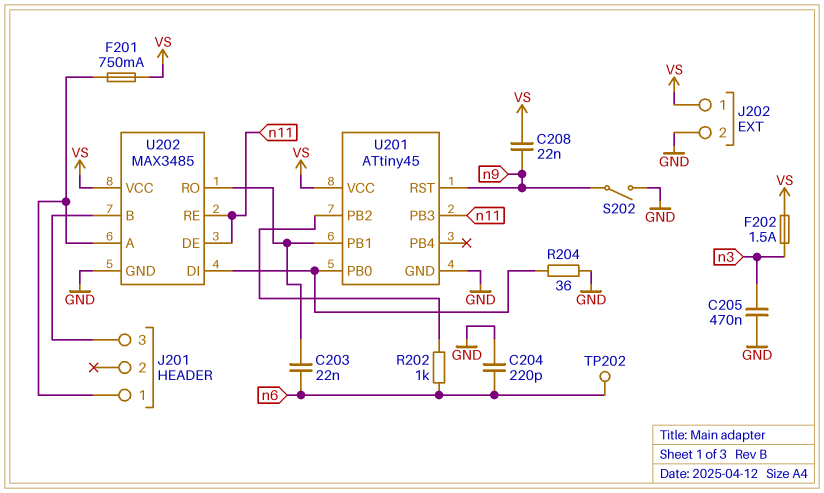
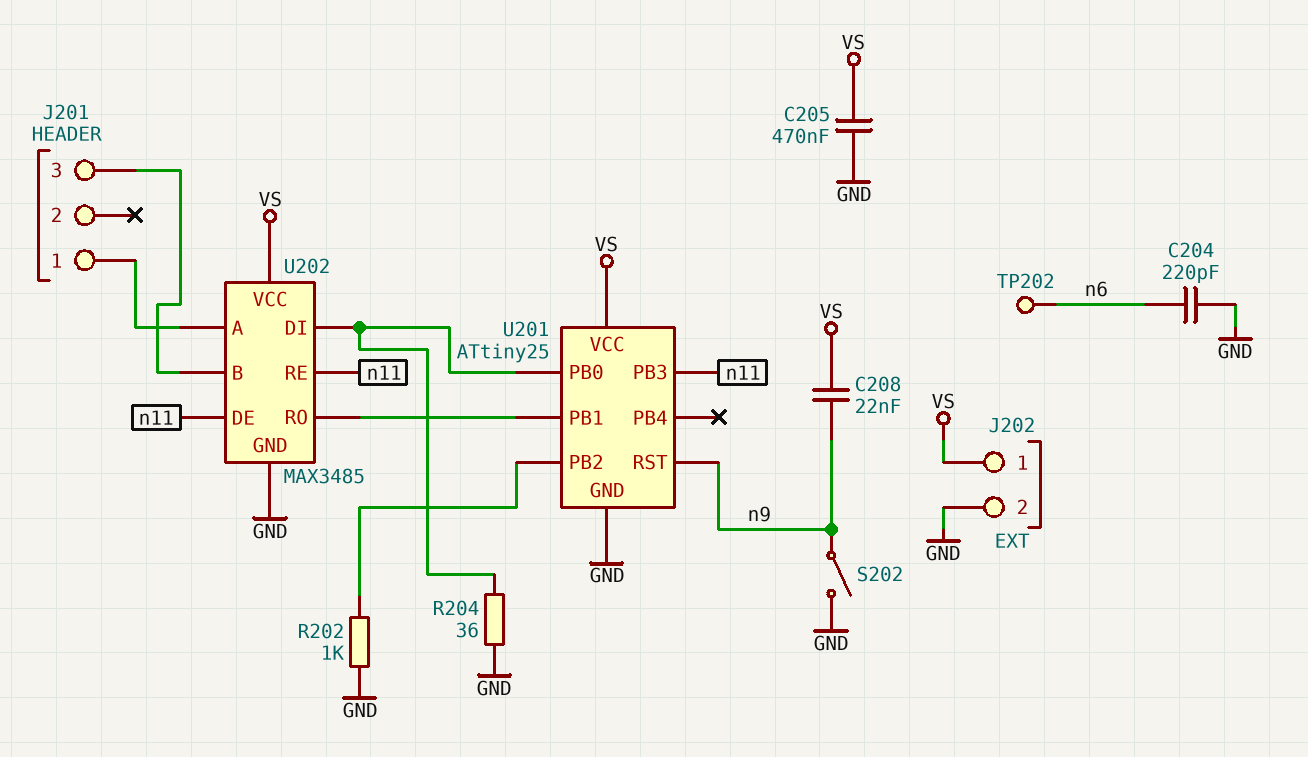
C203: 22nF (U201/PB1, n6) -> none
C205: 470nF (GND, n3) -> 470nF (GND, VS)
F201: 750mA (J201/1, VS) -> none
F202: 1.5A (VS, n3) -> none
R202: 1k (U201/PB2, n6) -> 1k (GND, U201/PB2)
U201: ATtiny45 -> ATtiny25

